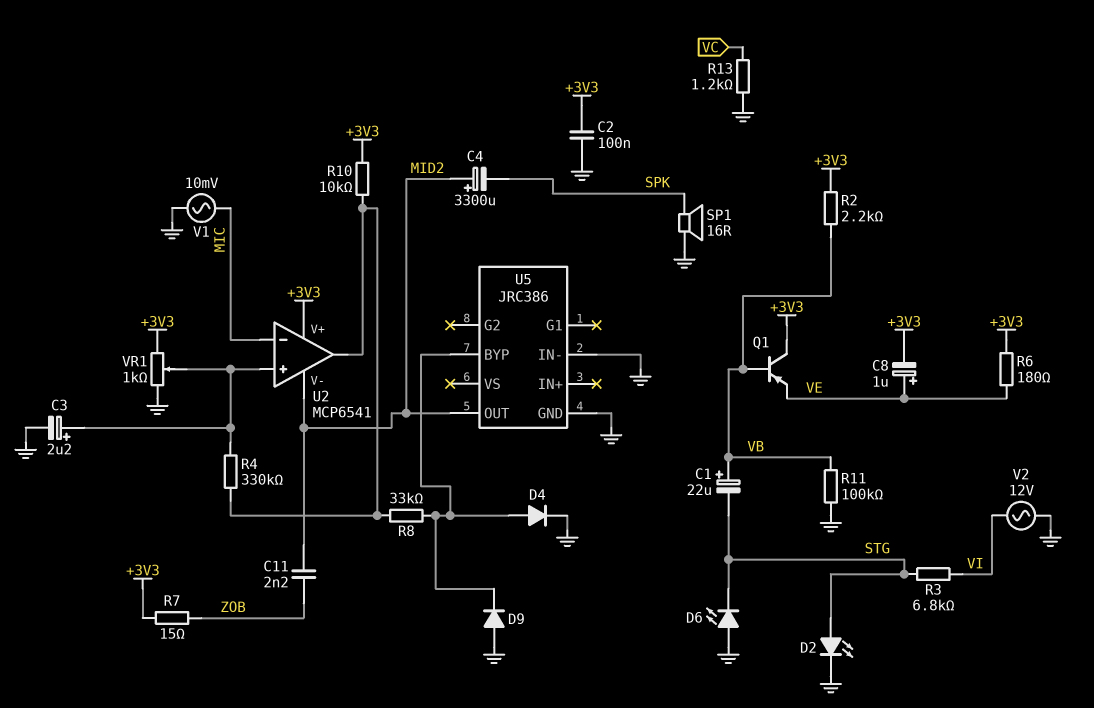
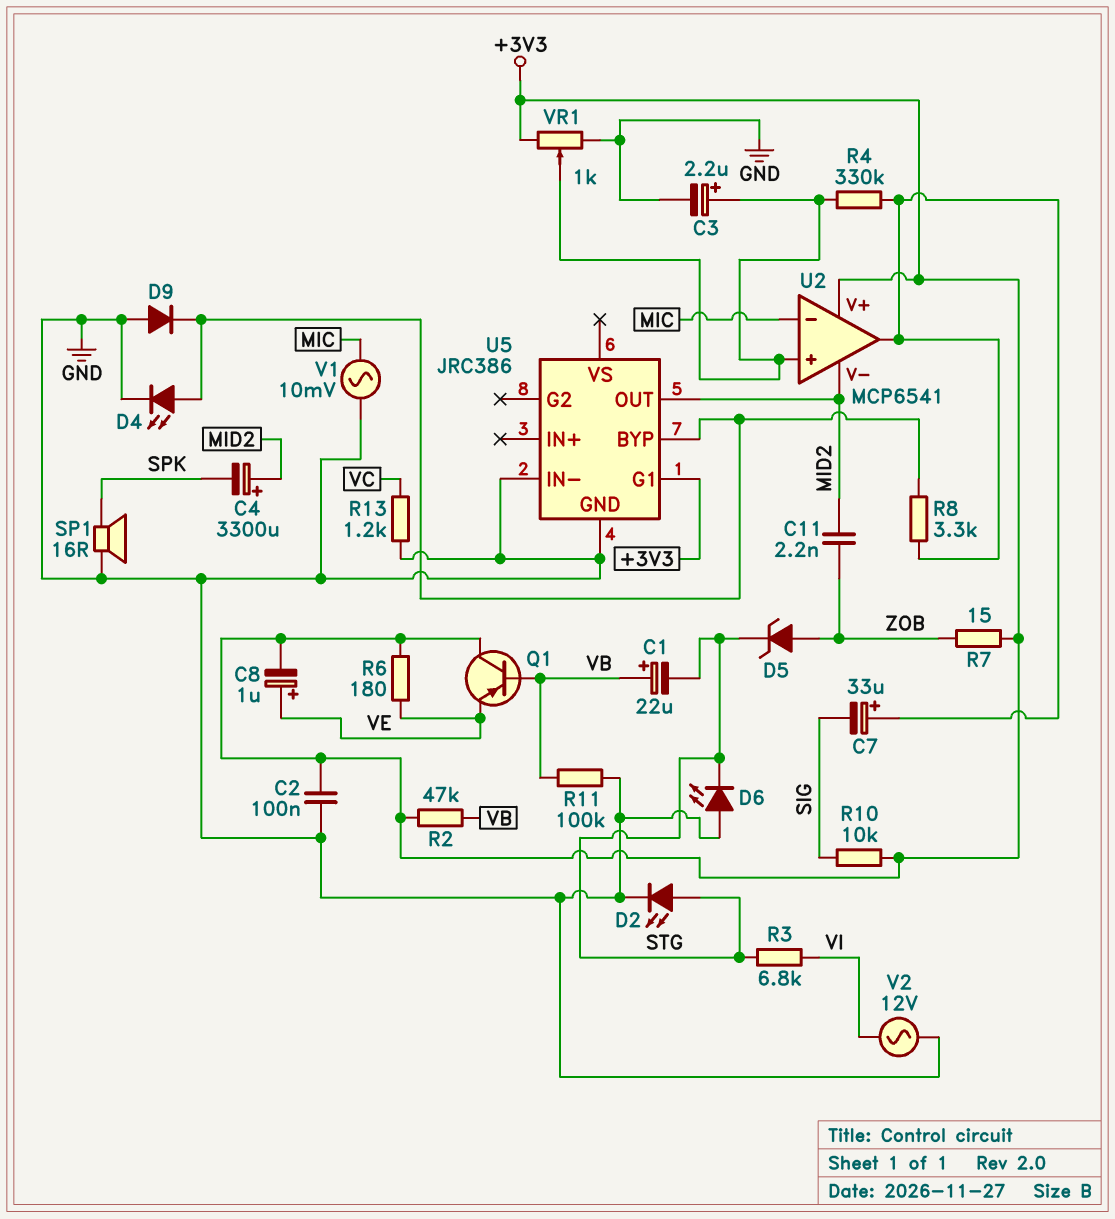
C7: none -> 33uF (plus U2/out, minus SIG)
D4: diode (A U5/BYP, K GND) -> LED (A U5/BYP, K GND)
D5: none -> zener (A ZOB, K STG)
R2: 2.2k (+3V3, VB) -> 47k (+3V3, VB)
R8: 33k (U2/out, U5/BYP) -> 3.3k (U2/out, U5/BYP)
R10: 10k (+3V3, U2/out) -> 10k (+3V3, SIG)
U5 pin G1: none -> +3V3

